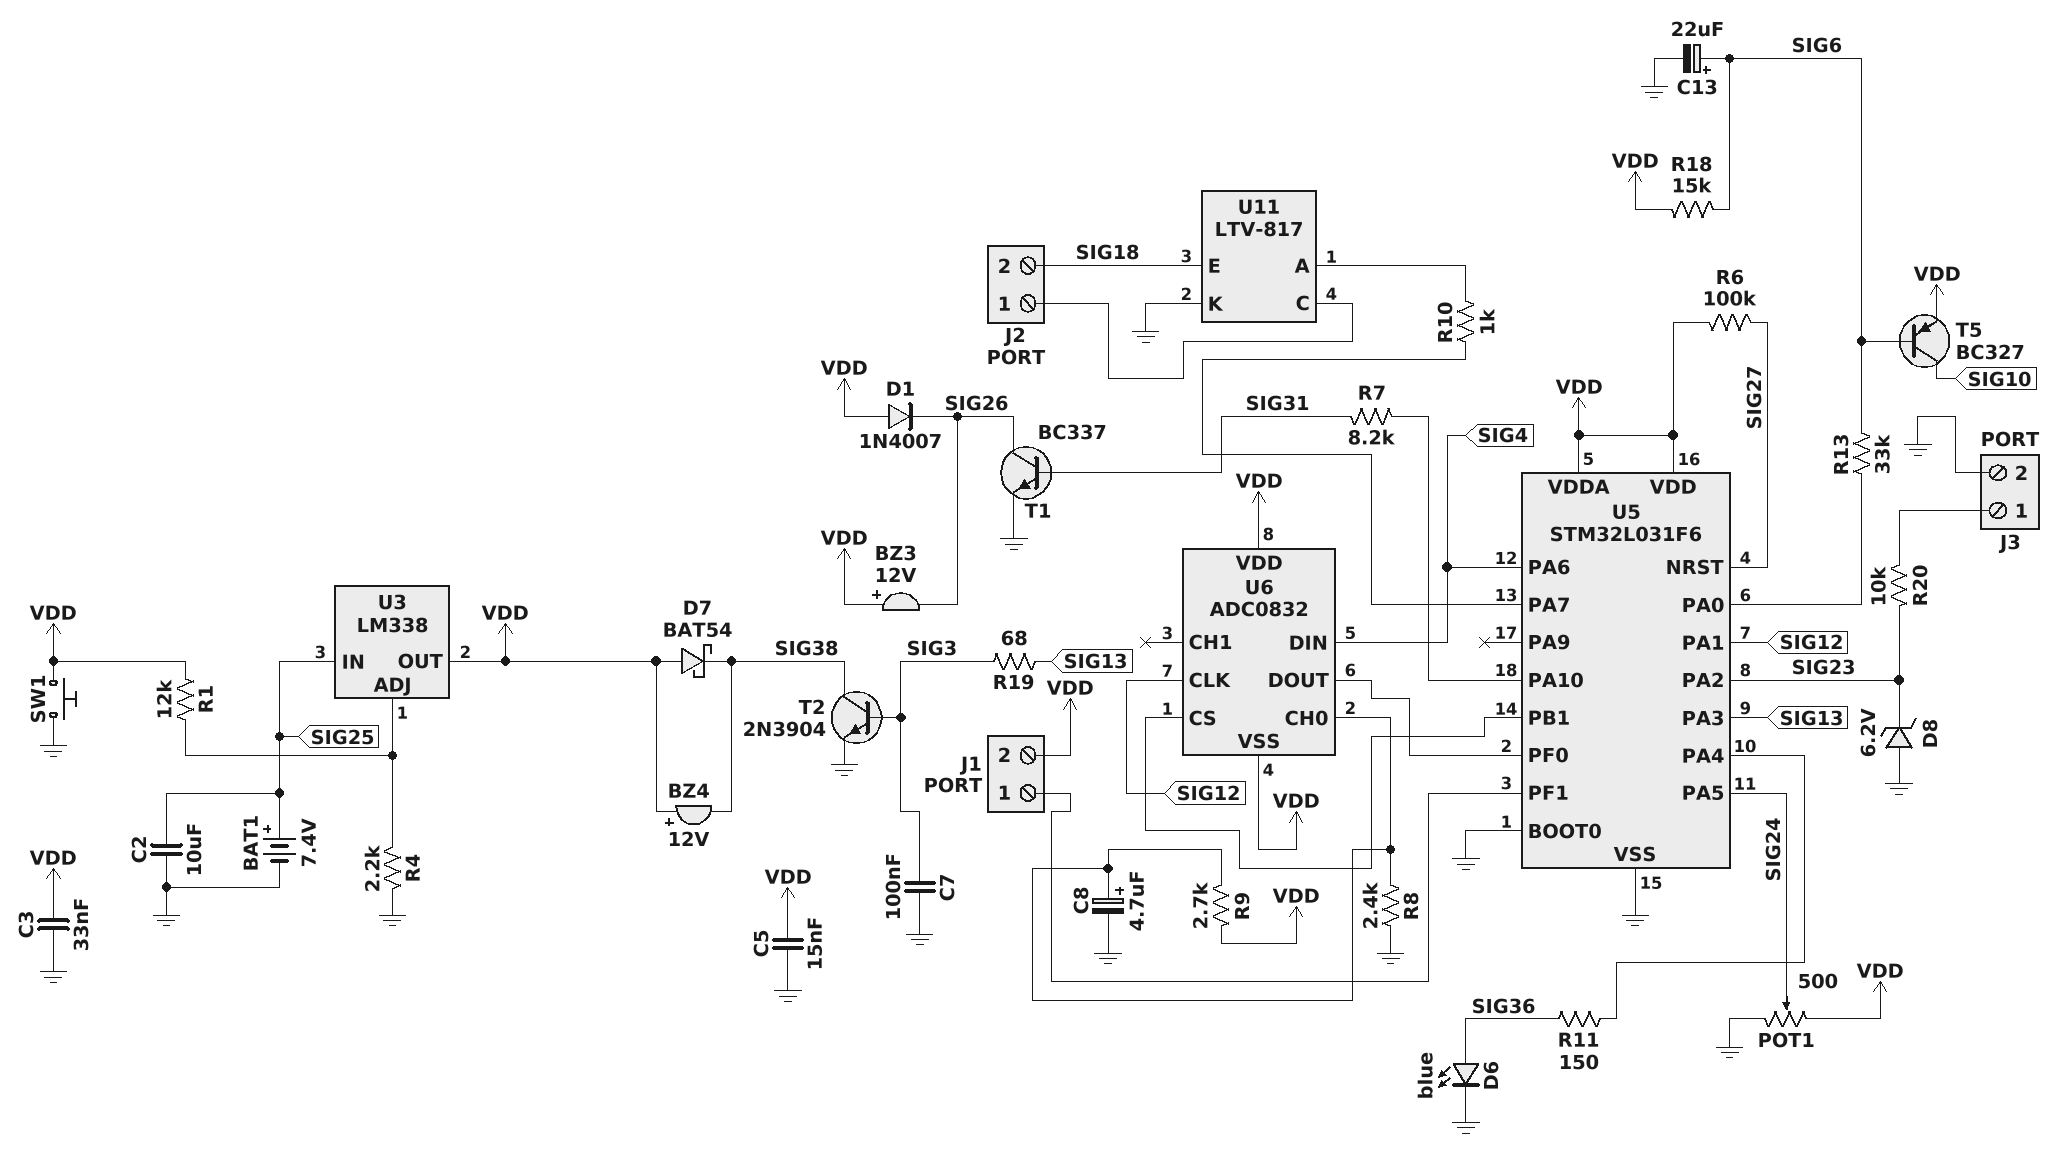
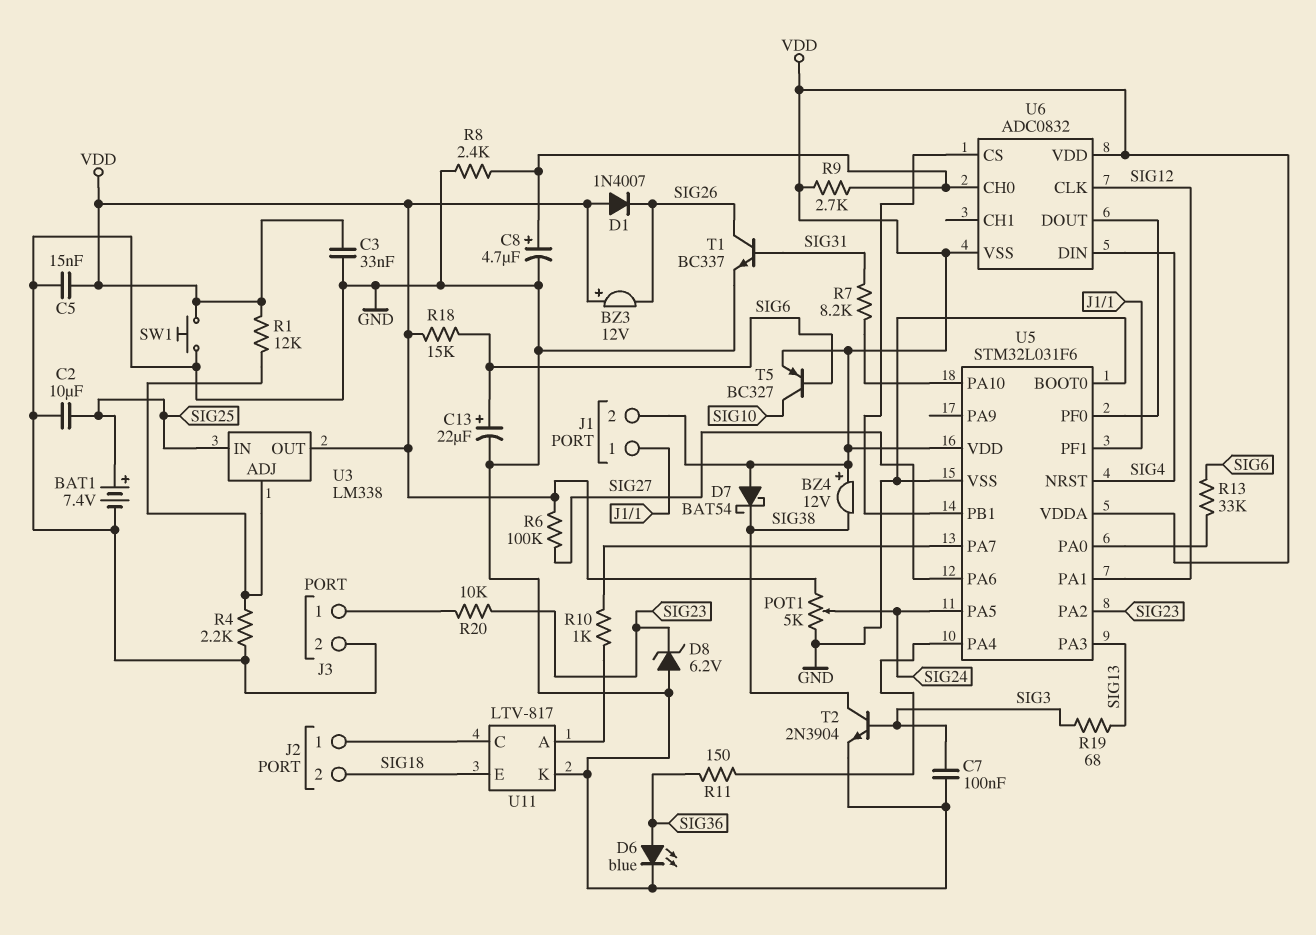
POT1: 500 (GND, VDD, wiper SIG24) -> 5k (GND, VDD, wiper SIG24)
U5 pin NRST: SIG27 -> SIG4
U5 pin PA6: SIG4 -> SIG27

